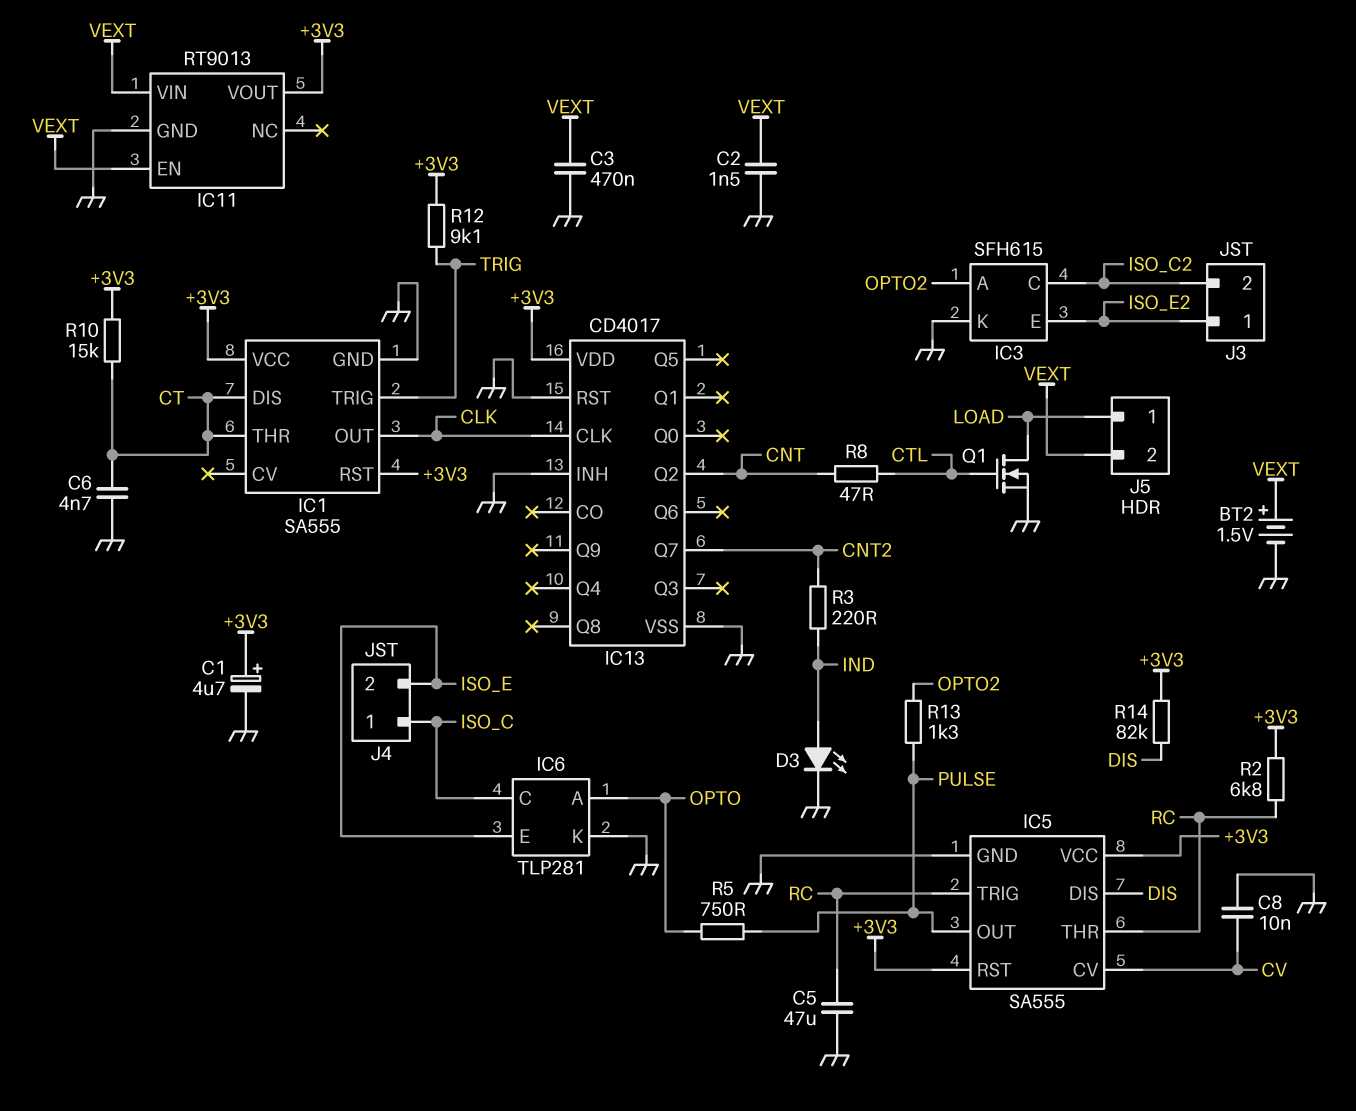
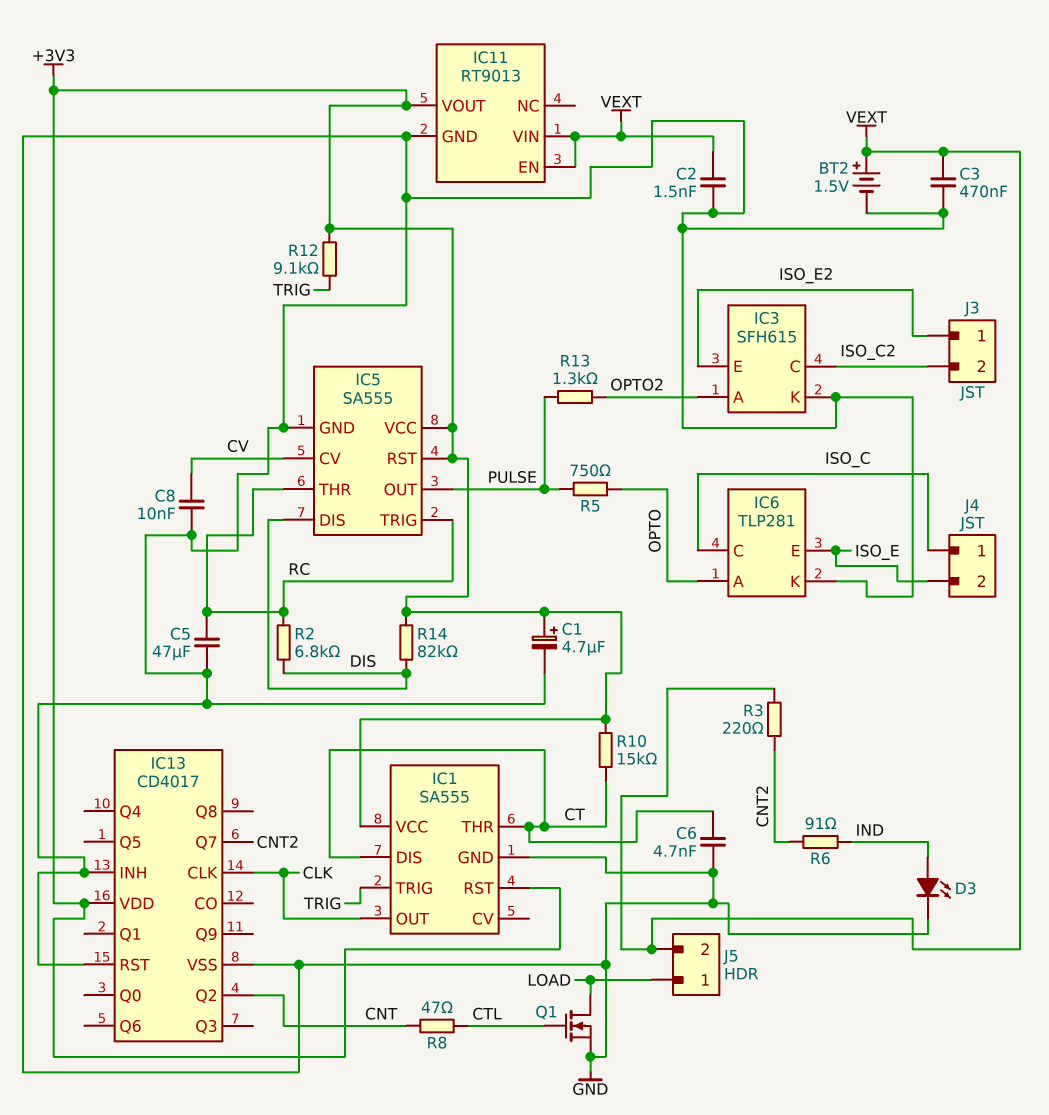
R2: 6.8k (+3V3, RC) -> 6.8k (DIS, RC)
R3: 220 (CNT2, IND) -> 220 (CNT2, VEXT)
R6: none -> 91 (CNT2, IND)

